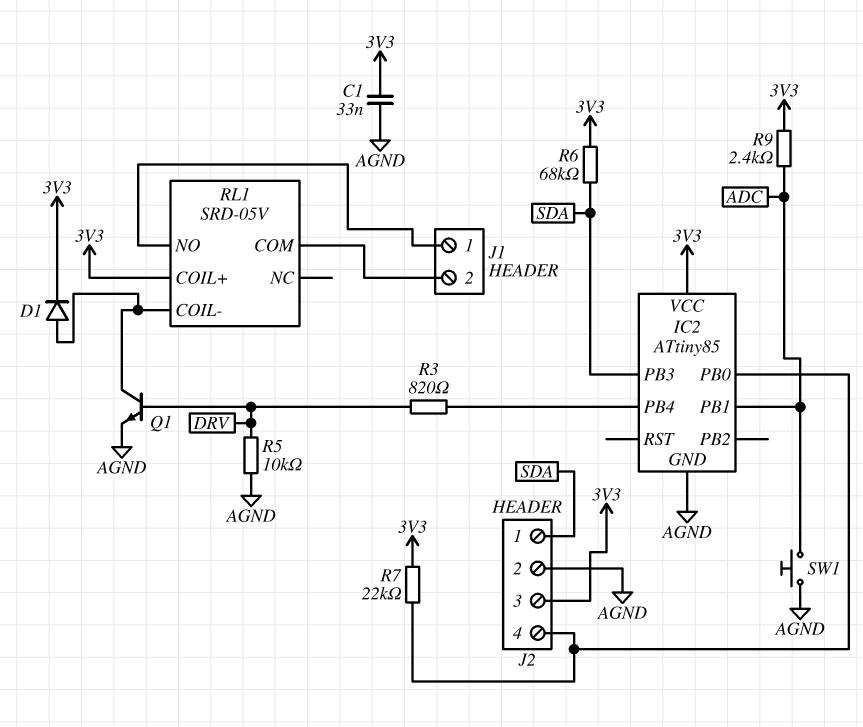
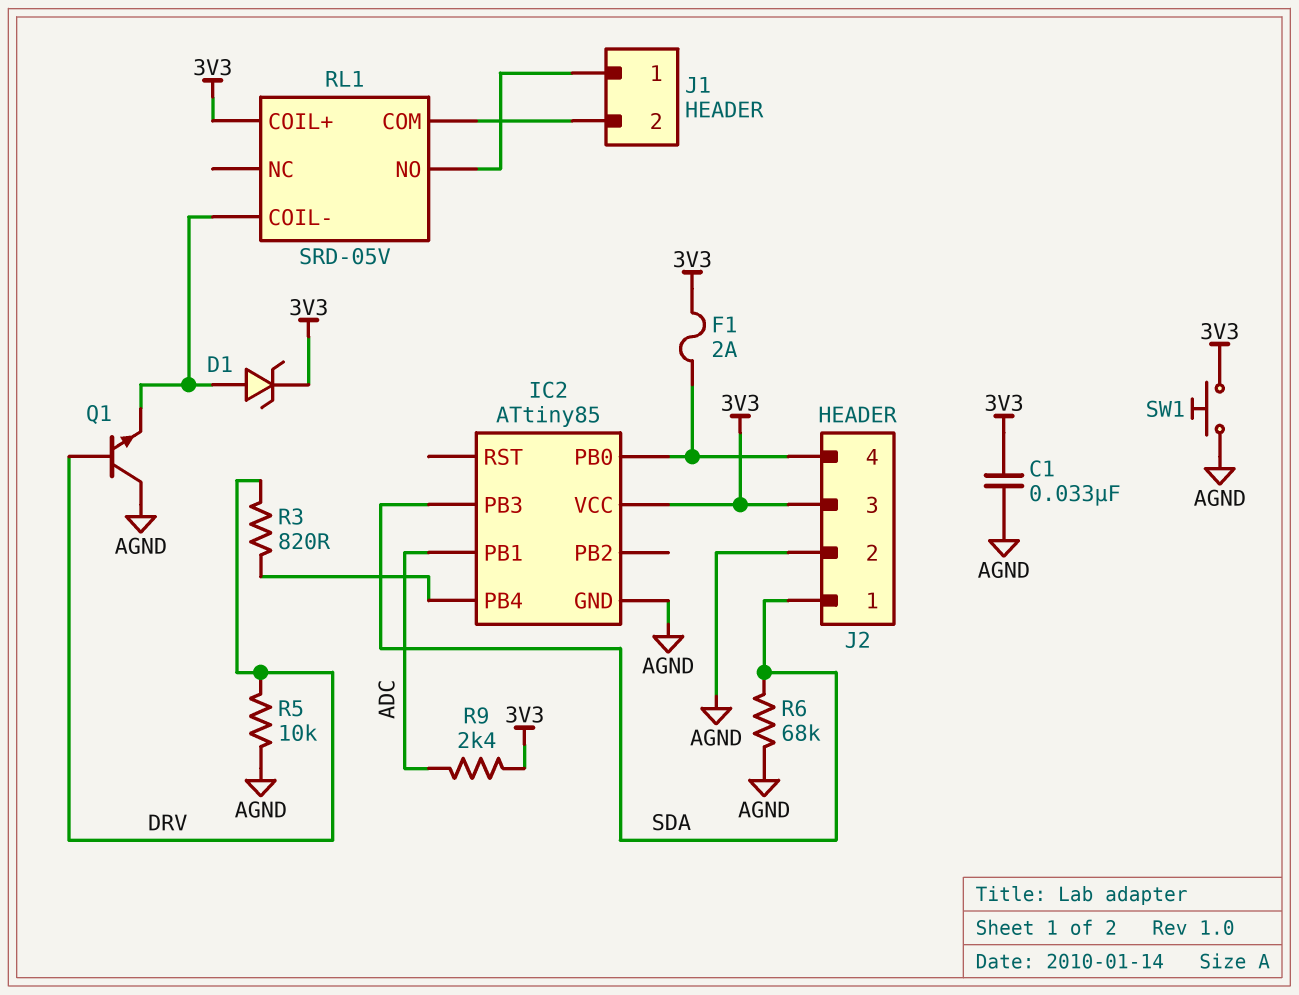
D1: diode (A RL1/COIL-, K 3V3) -> zener (A RL1/COIL-, K 3V3)
F1: none -> 2A (3V3, IC2/PB0)
Q1: NPN (B DRV, C RL1/COIL-, E AGND) -> NPN (B DRV, C AGND, E RL1/COIL-)
R6: 68k (3V3, SDA) -> 68k (AGND, SDA)
R7: 22k (3V3, IC2/PB0) -> none
SW1: button (ADC, AGND) -> button (3V3, AGND)

